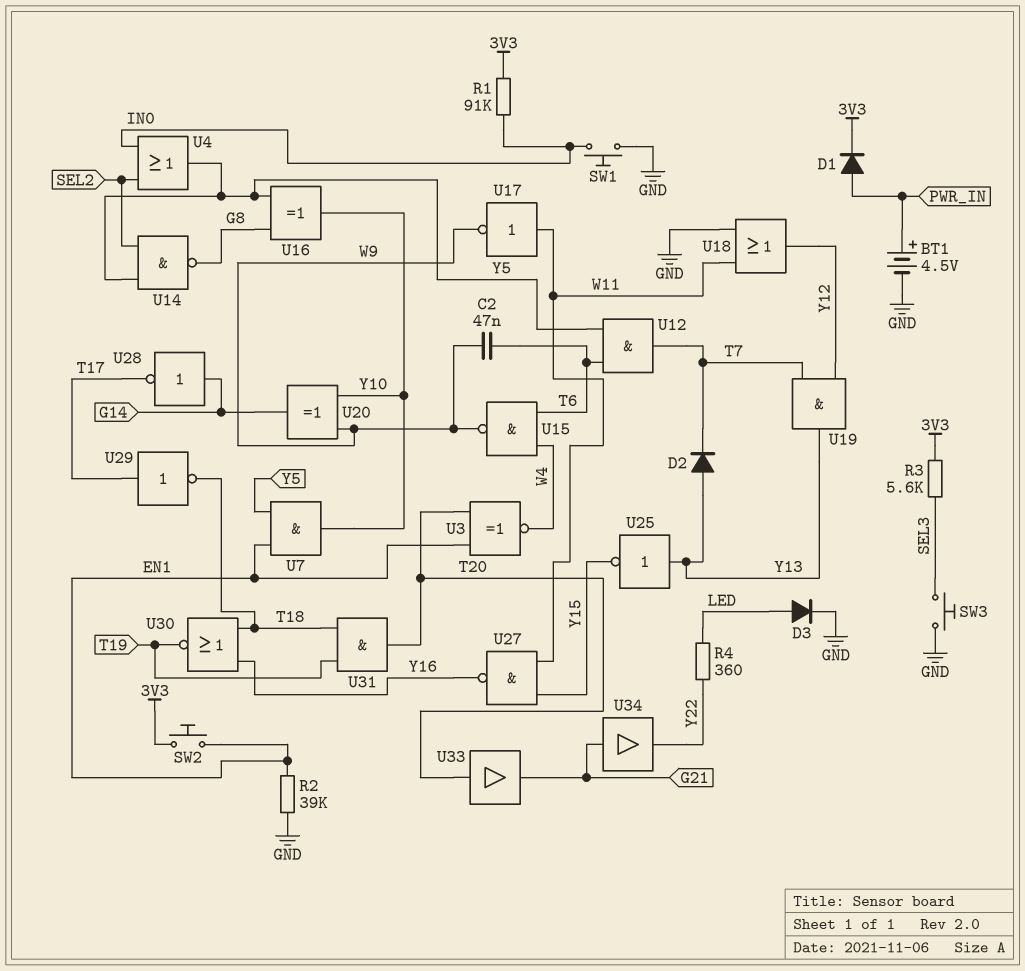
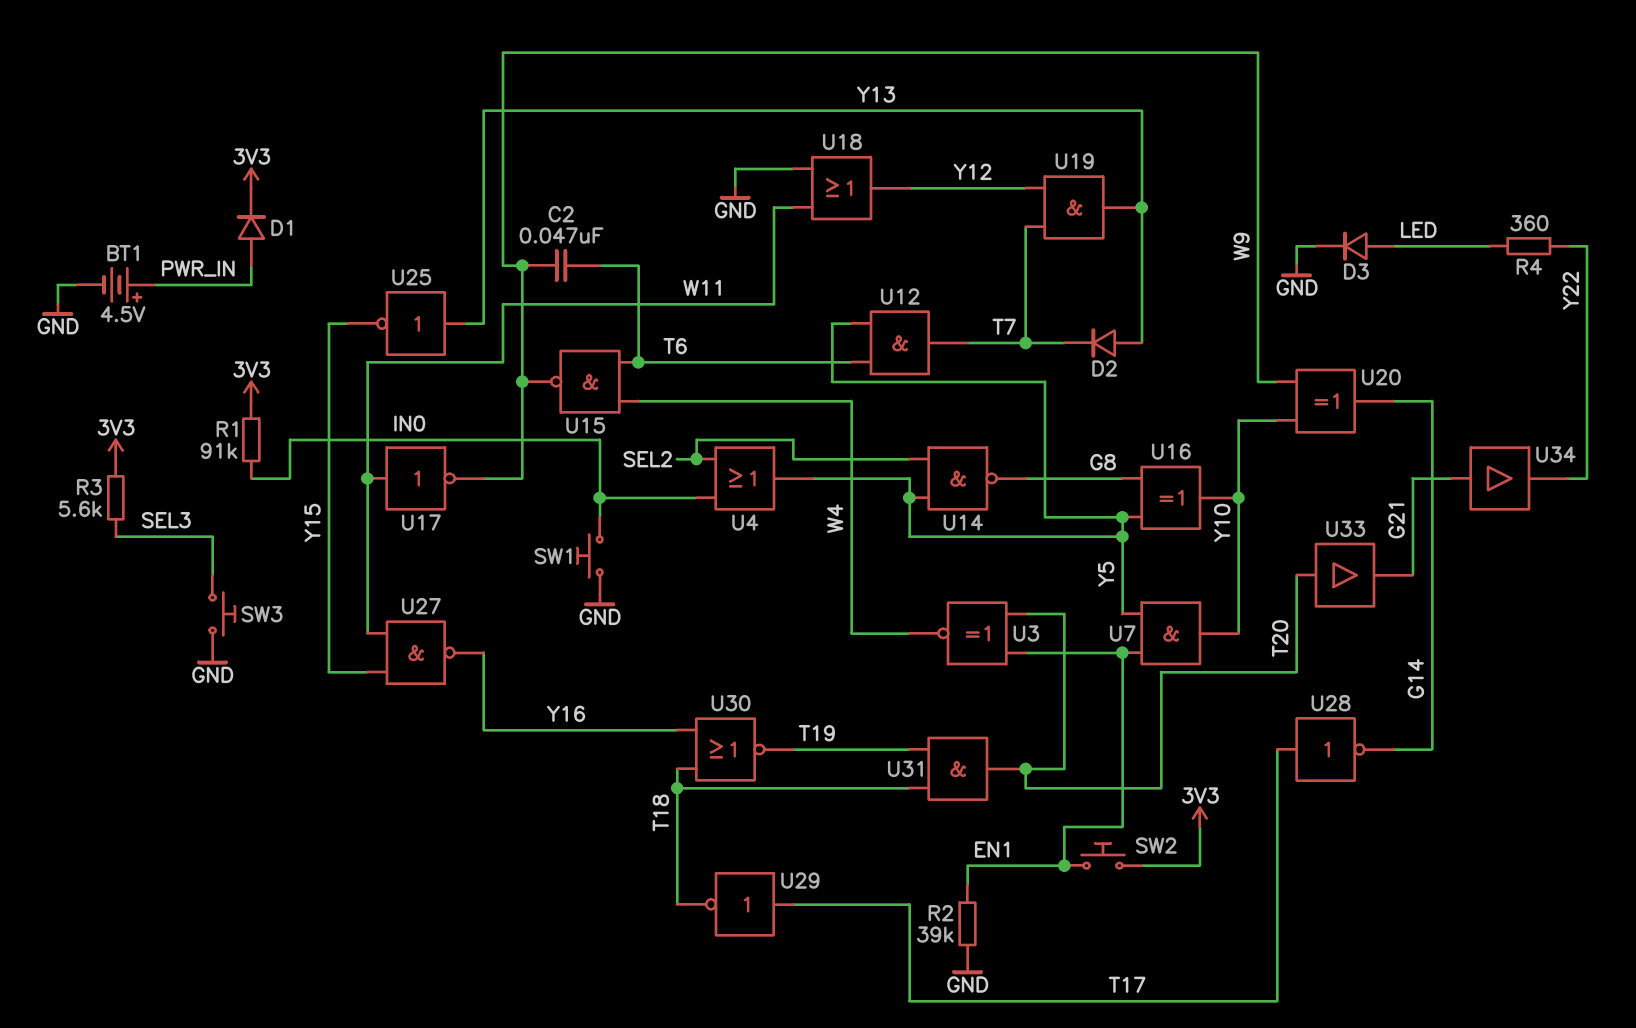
U28: NOT (in G14, out T17) -> NOT (in T17, out G14)

